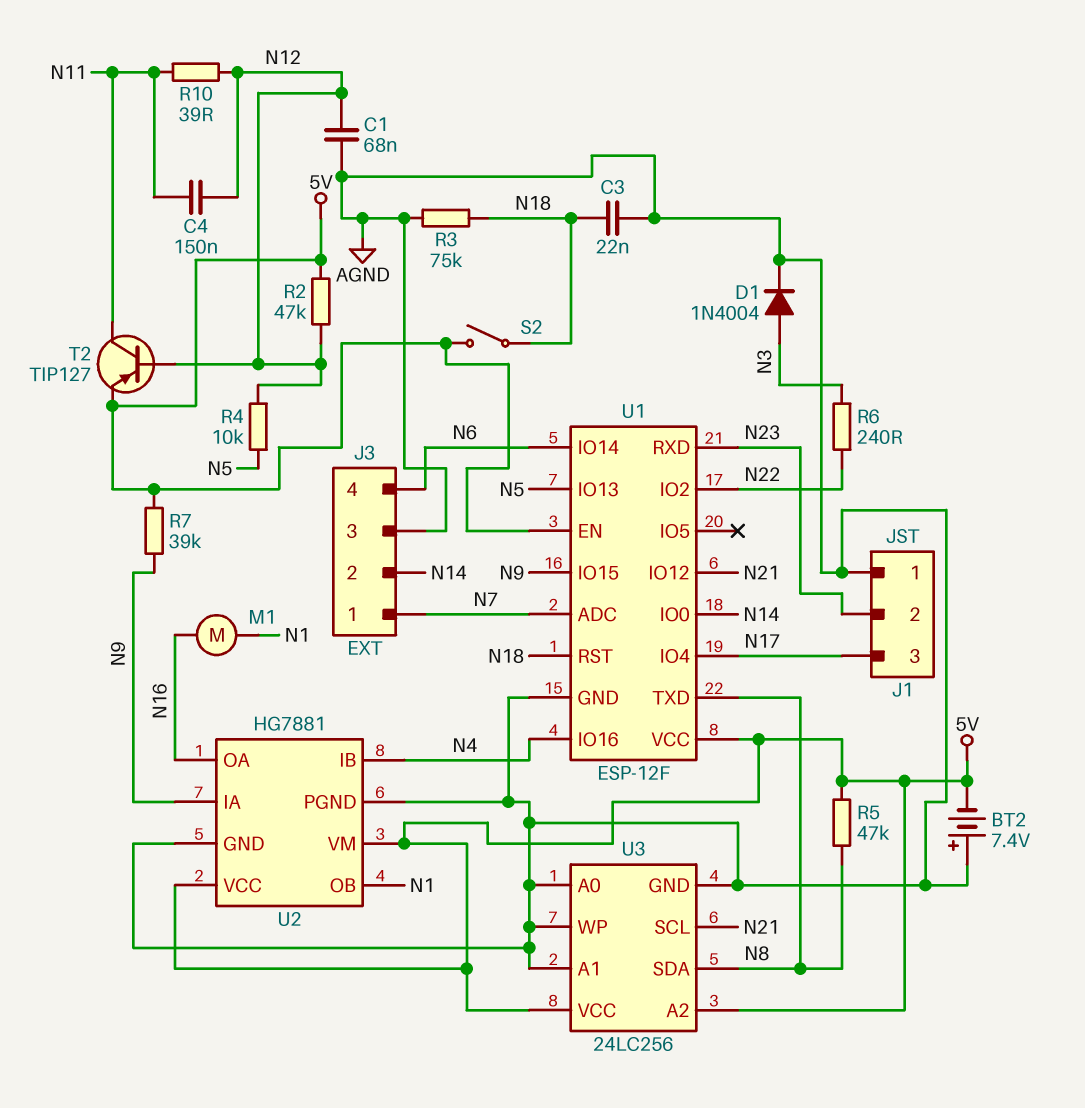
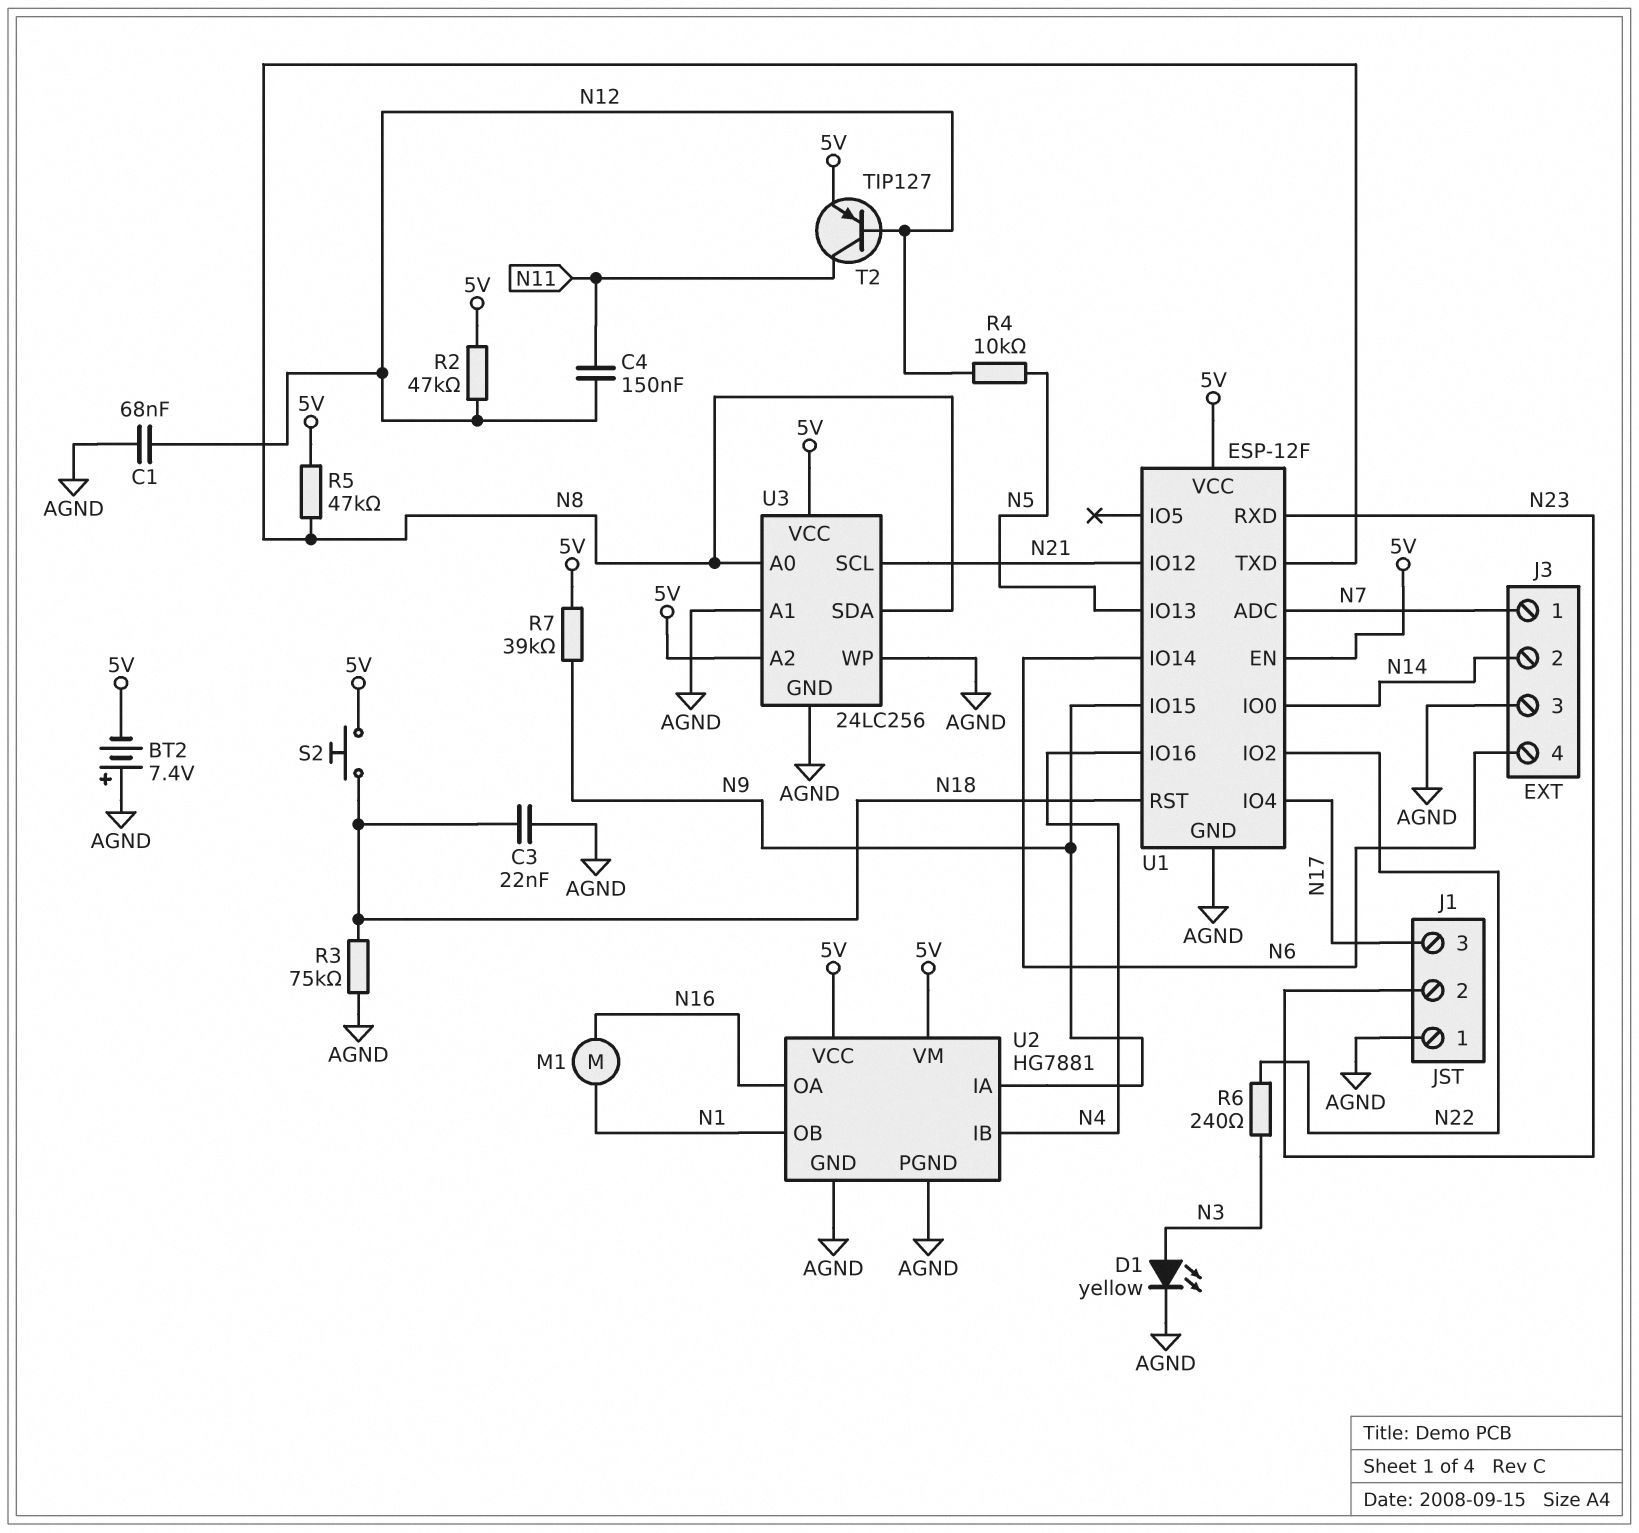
D1: diode 1N4004 (A N3, K AGND) -> LED yellow (A N3, K AGND)
R10: 39 (N11, N12) -> none
S2: switch (5V, N18) -> button (5V, N18)
U3 pin A0: AGND -> N8

